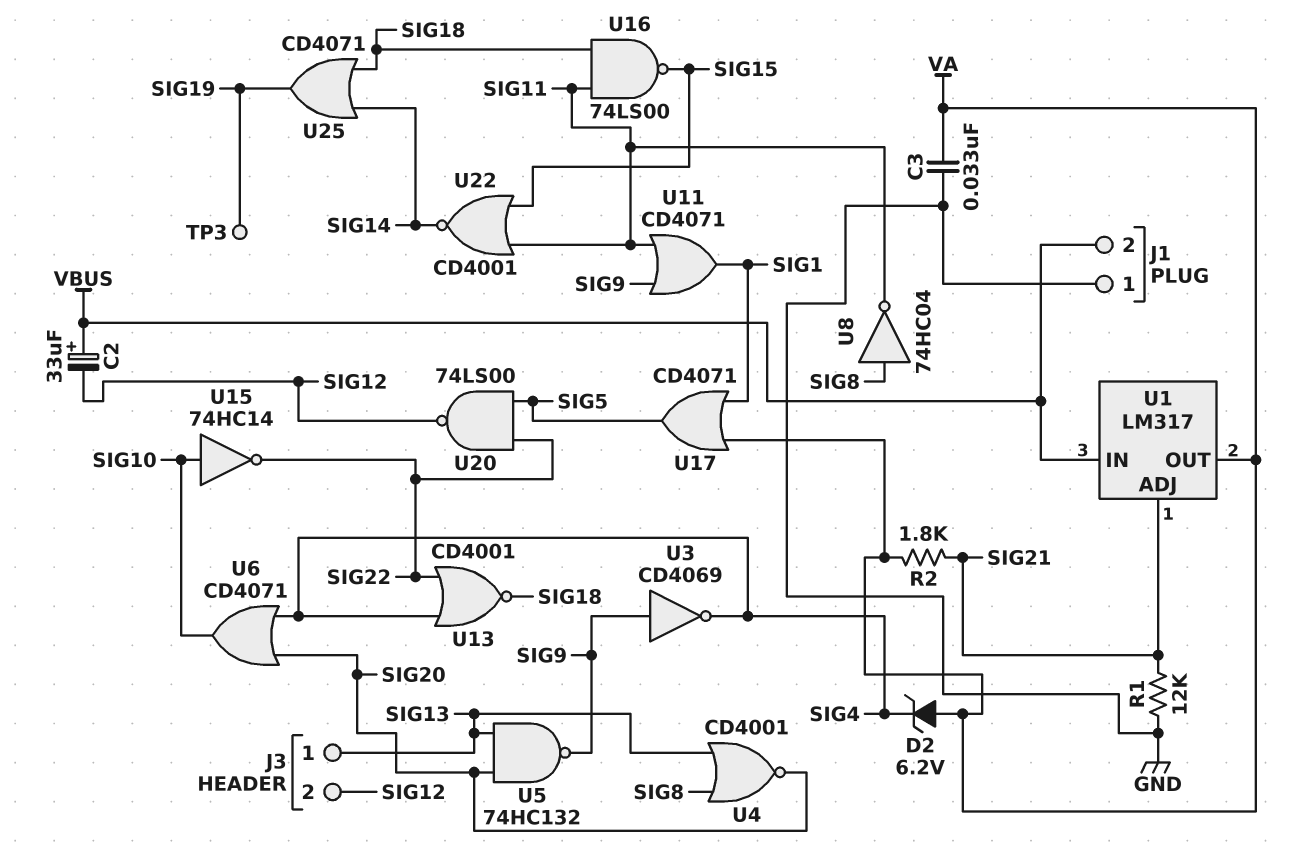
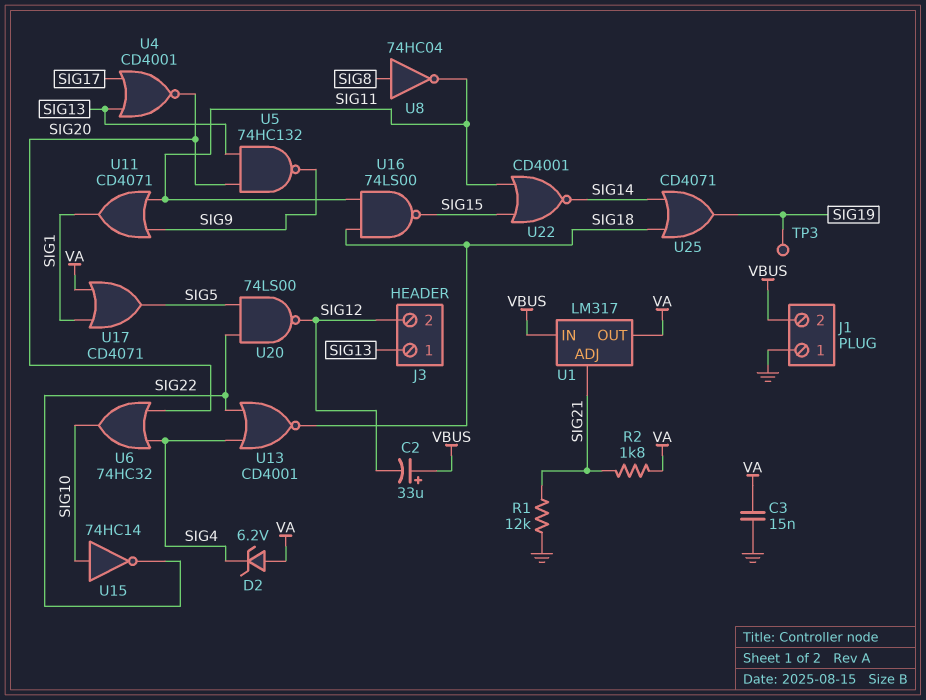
C3: 33nF (GND, VA) -> 15nF (GND, VA)
U3: NOT CD4069 (in SIG9, out SIG4) -> none
U4: NOR CD4001 (in SIG8, in SIG13, out SIG20) -> NOR CD4001 (in SIG13, in SIG17, out SIG20)
U6: OR CD4071 (in SIG4, in SIG20, out SIG10) -> OR 74HC32 (in SIG4, in SIG20, out SIG10)

